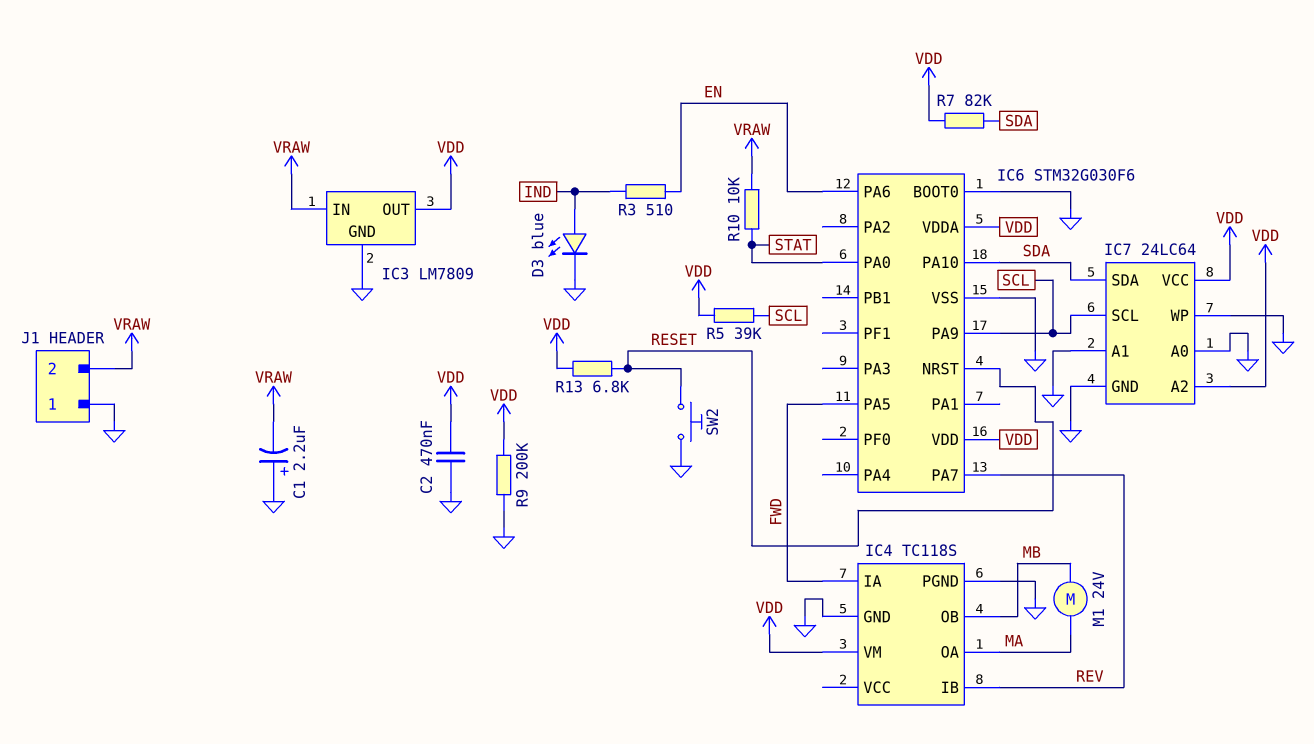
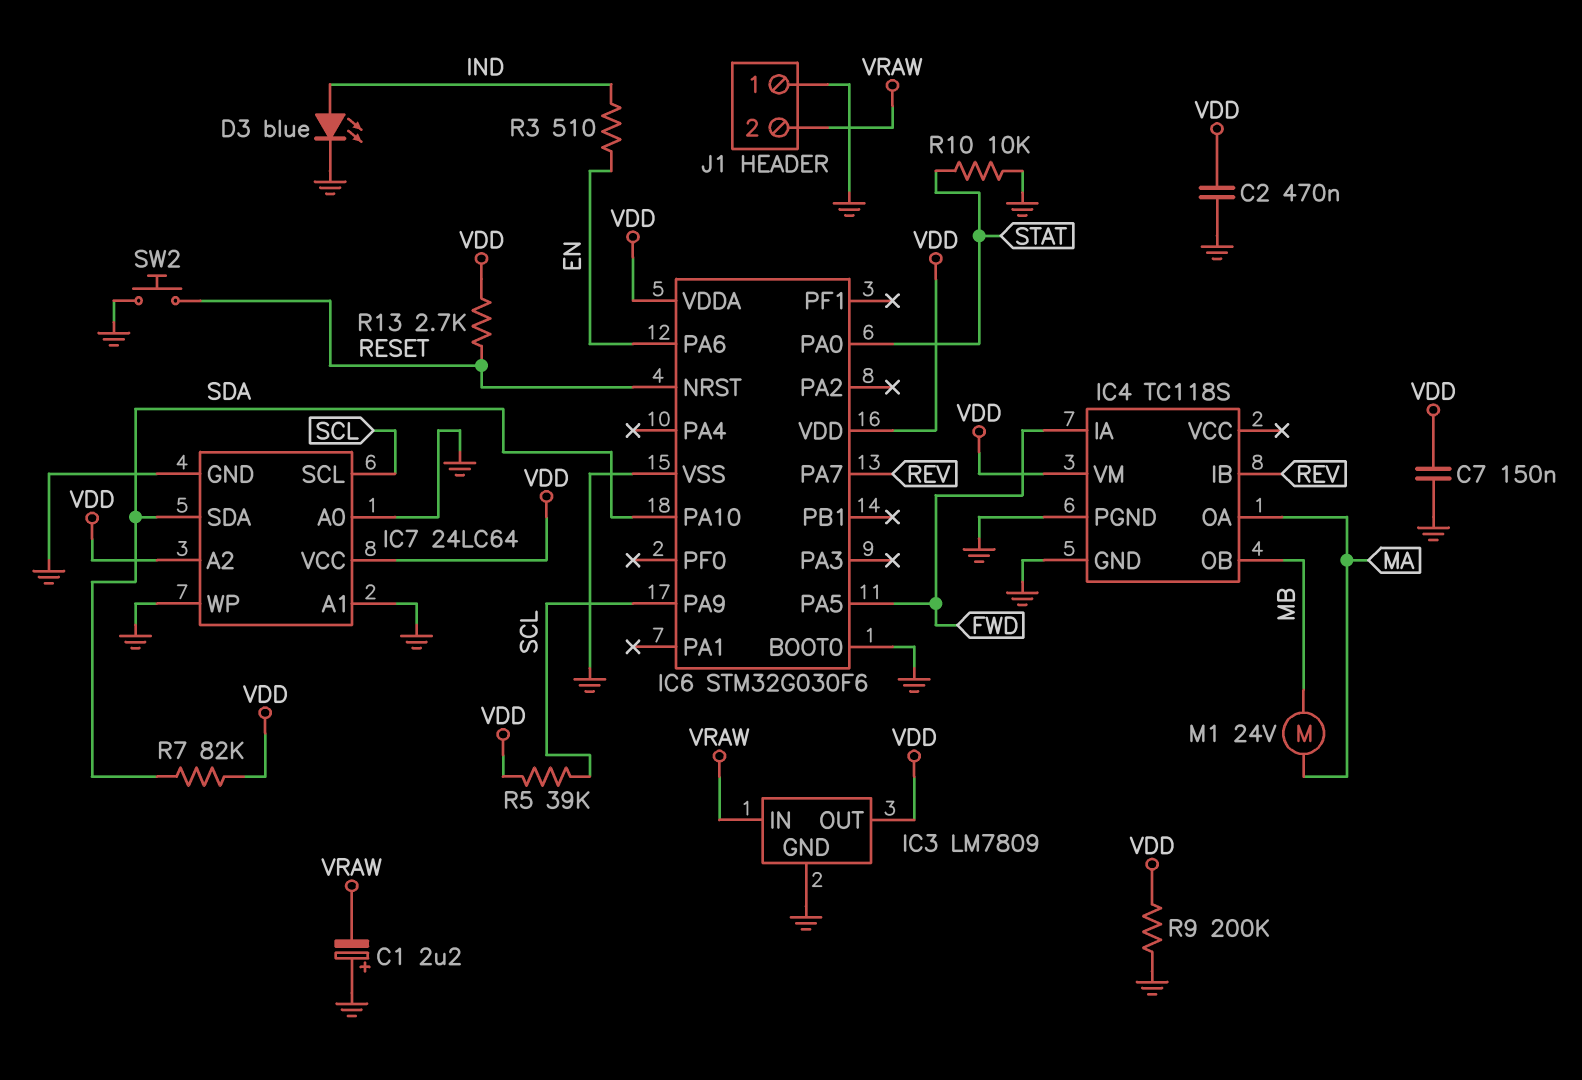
C7: none -> 150nF (GND, VDD)
R10: 10k (STAT, VRAW) -> 10k (GND, STAT)
R13: 6.8k (RESET, VDD) -> 2.7k (RESET, VDD)

